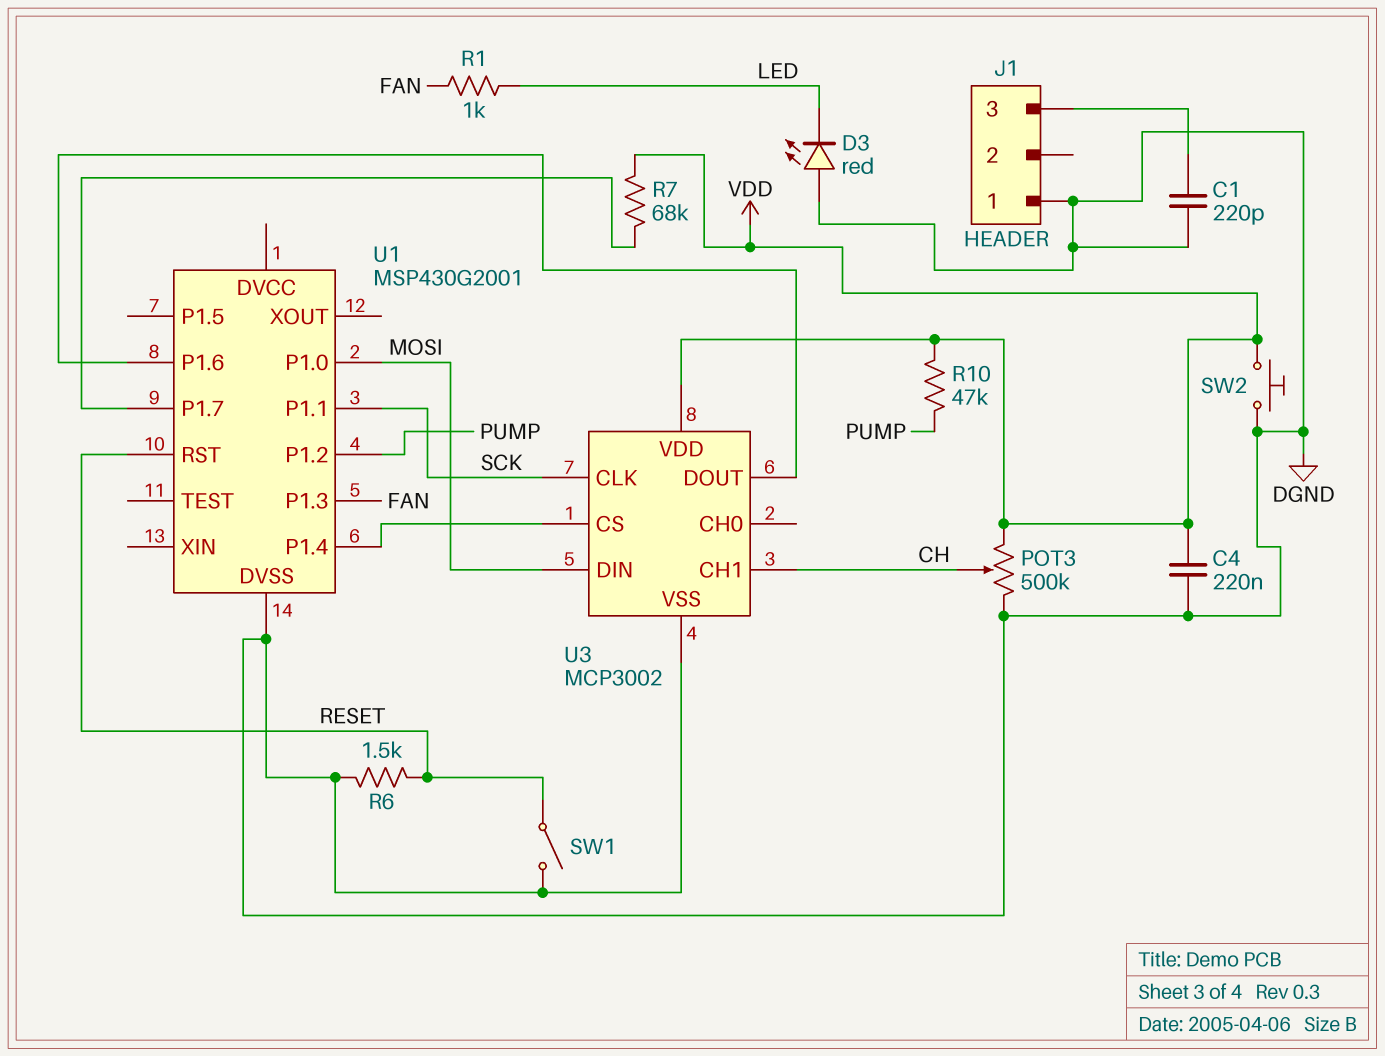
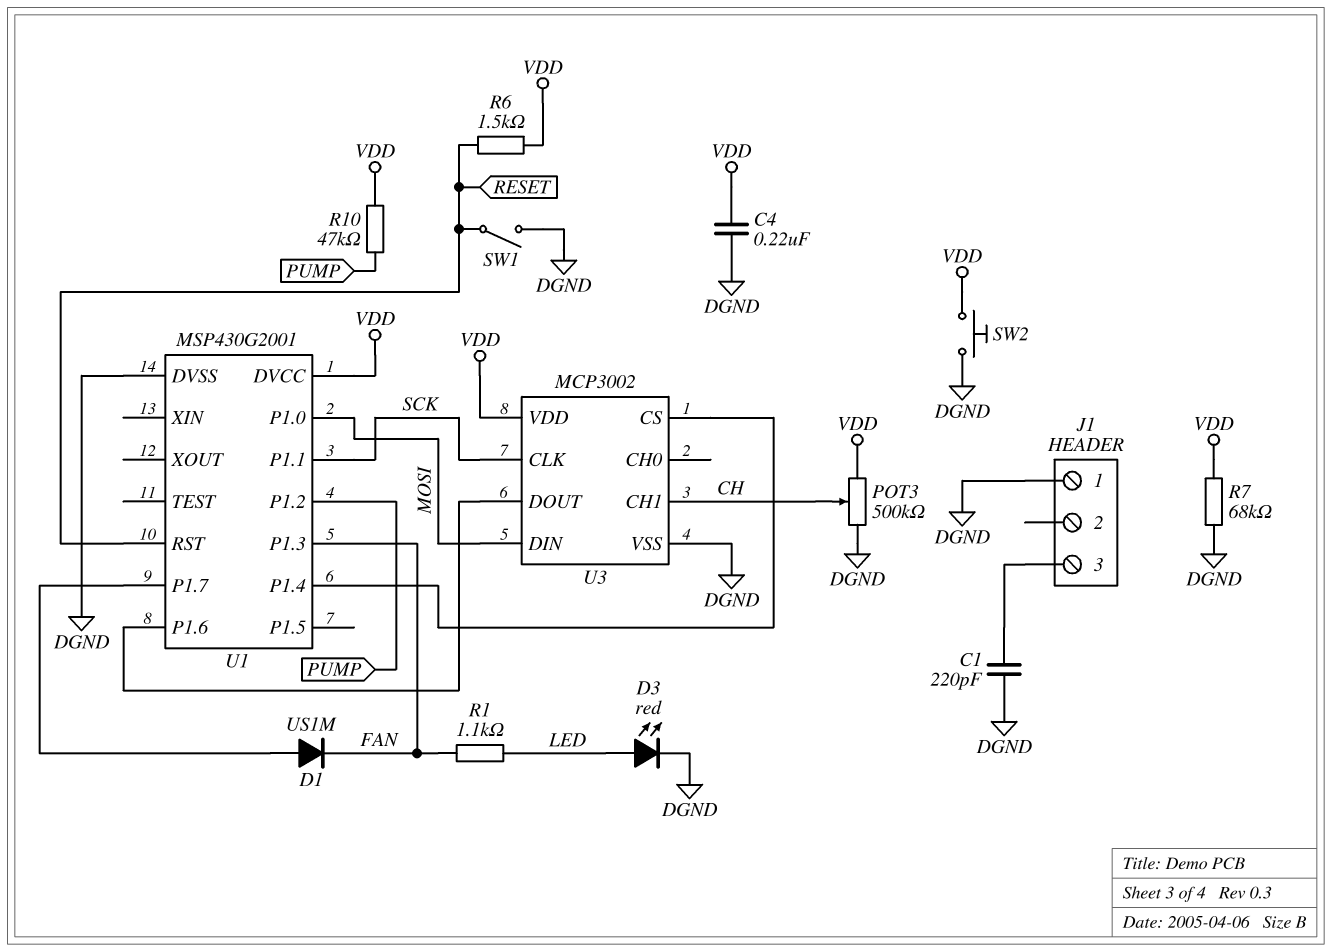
D1: none -> diode US1M (A U1/P1.7, K FAN)
D3: LED red (A DGND, K LED) -> LED red (A LED, K DGND)
R1: 1k (FAN, LED) -> 1.1k (FAN, LED)
R6: 1.5k (DGND, RESET) -> 1.5k (RESET, VDD)
R7: 68k (U1/P1.7, VDD) -> 68k (DGND, VDD)
U1 pin DVCC: none -> VDD

